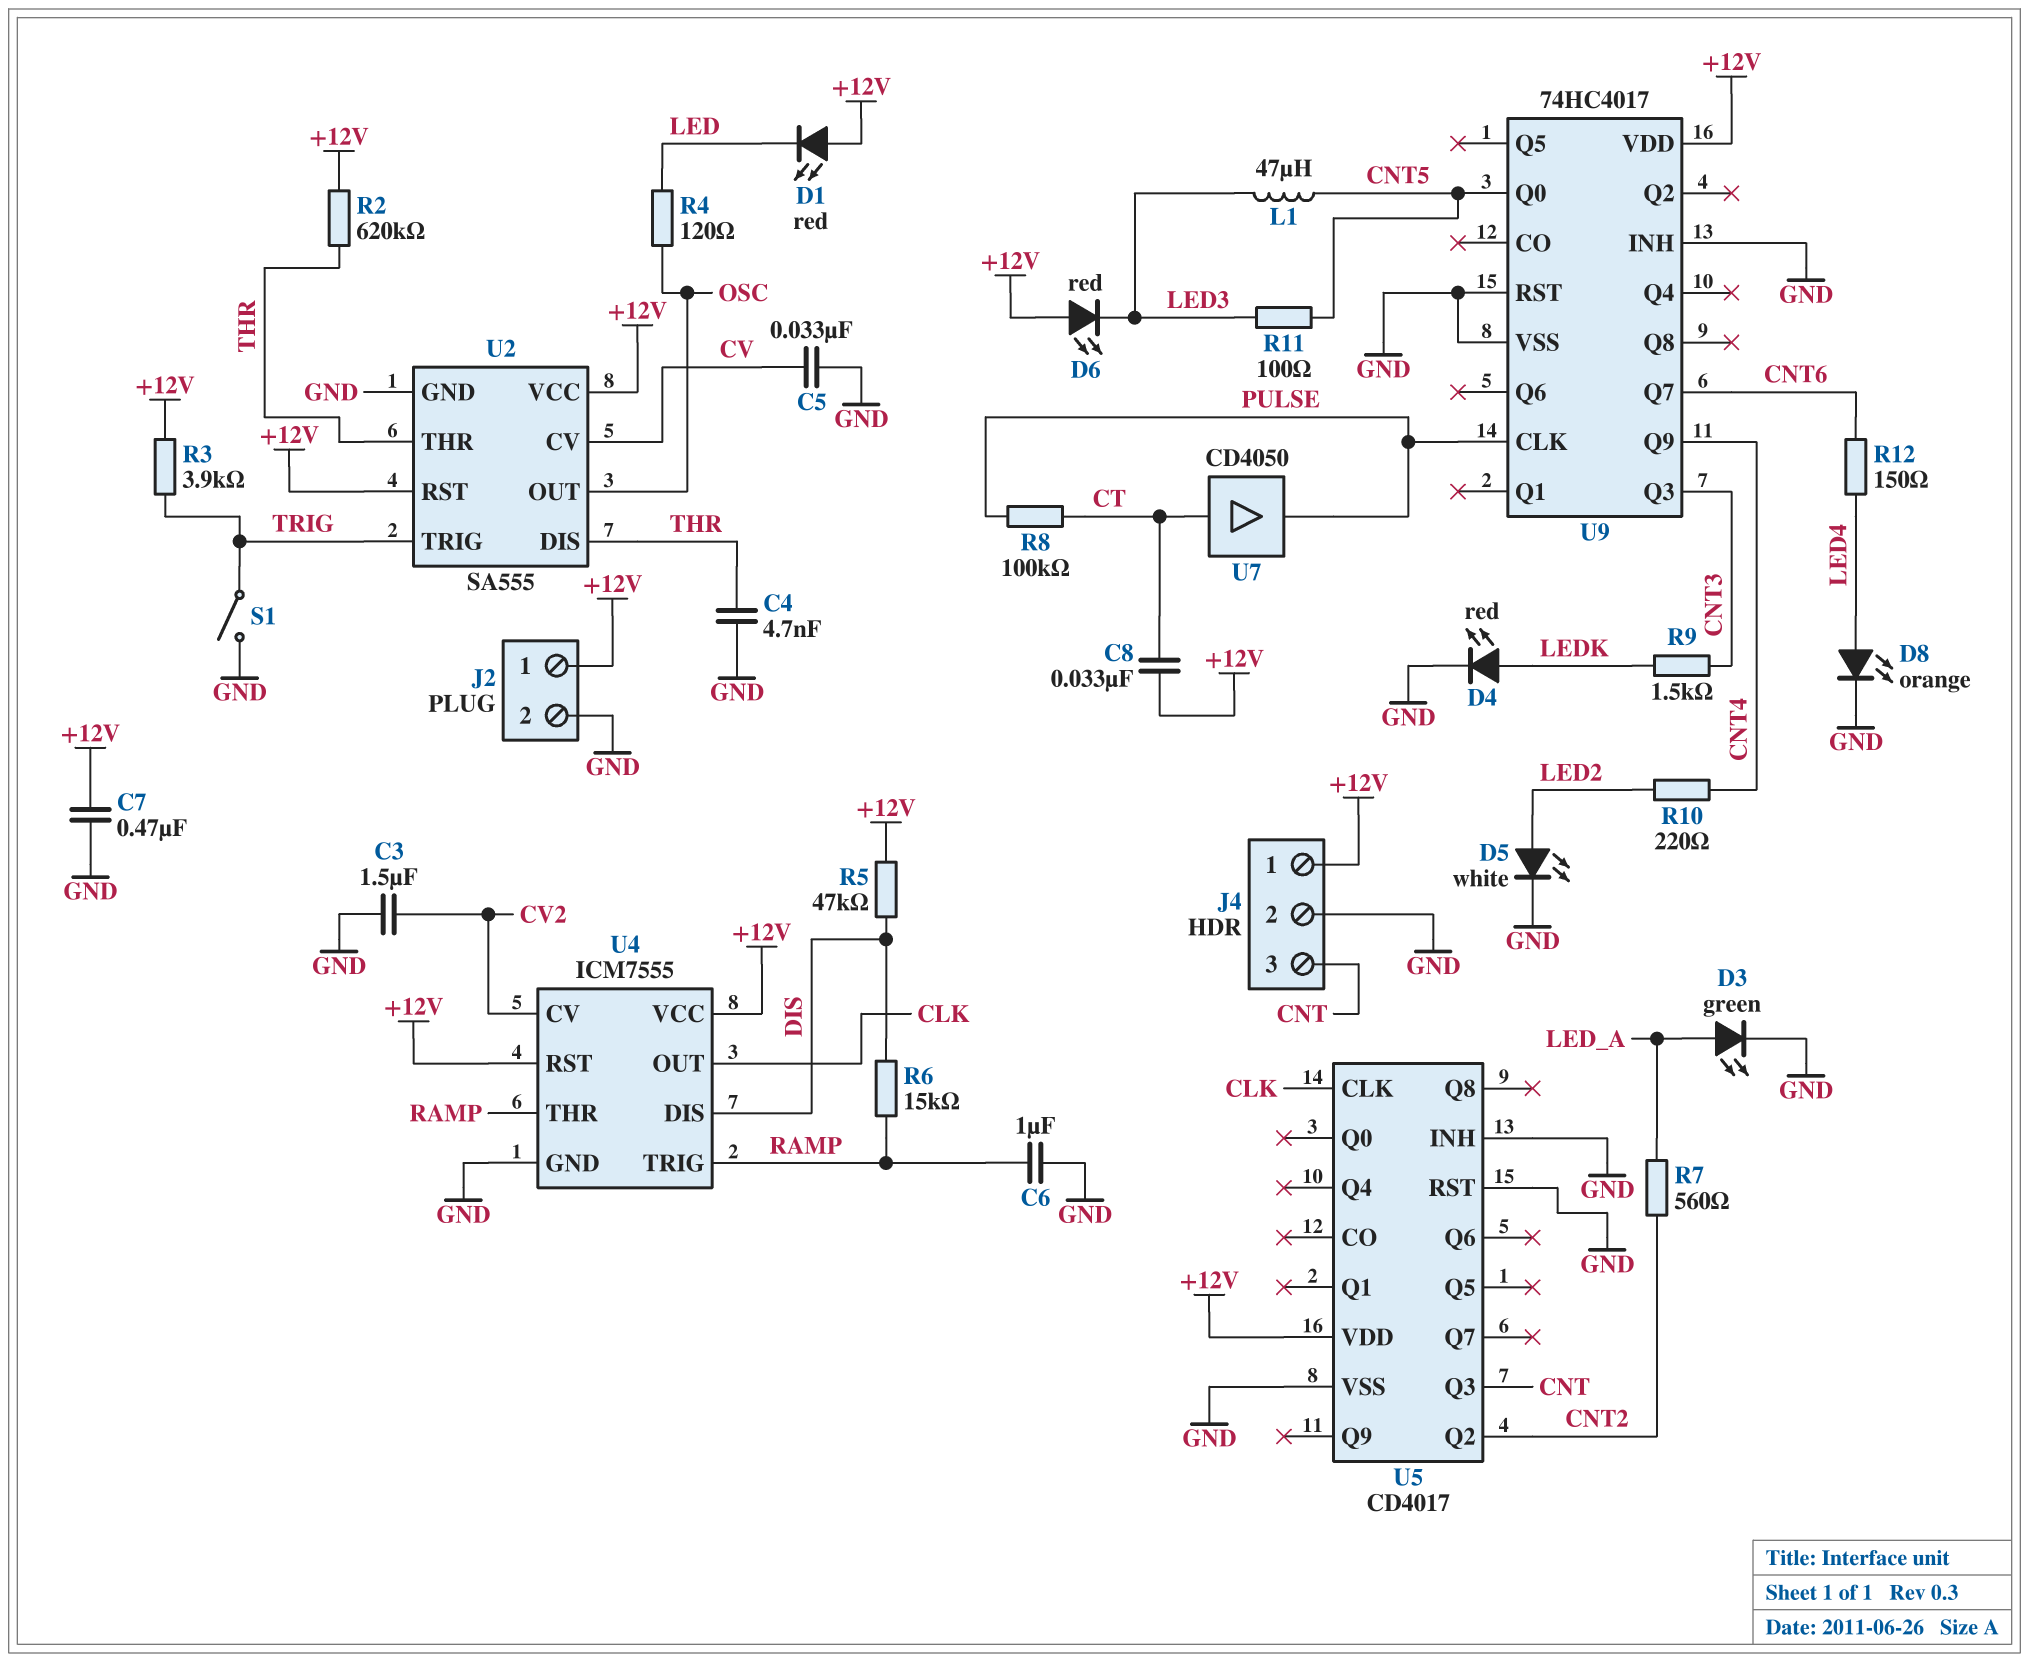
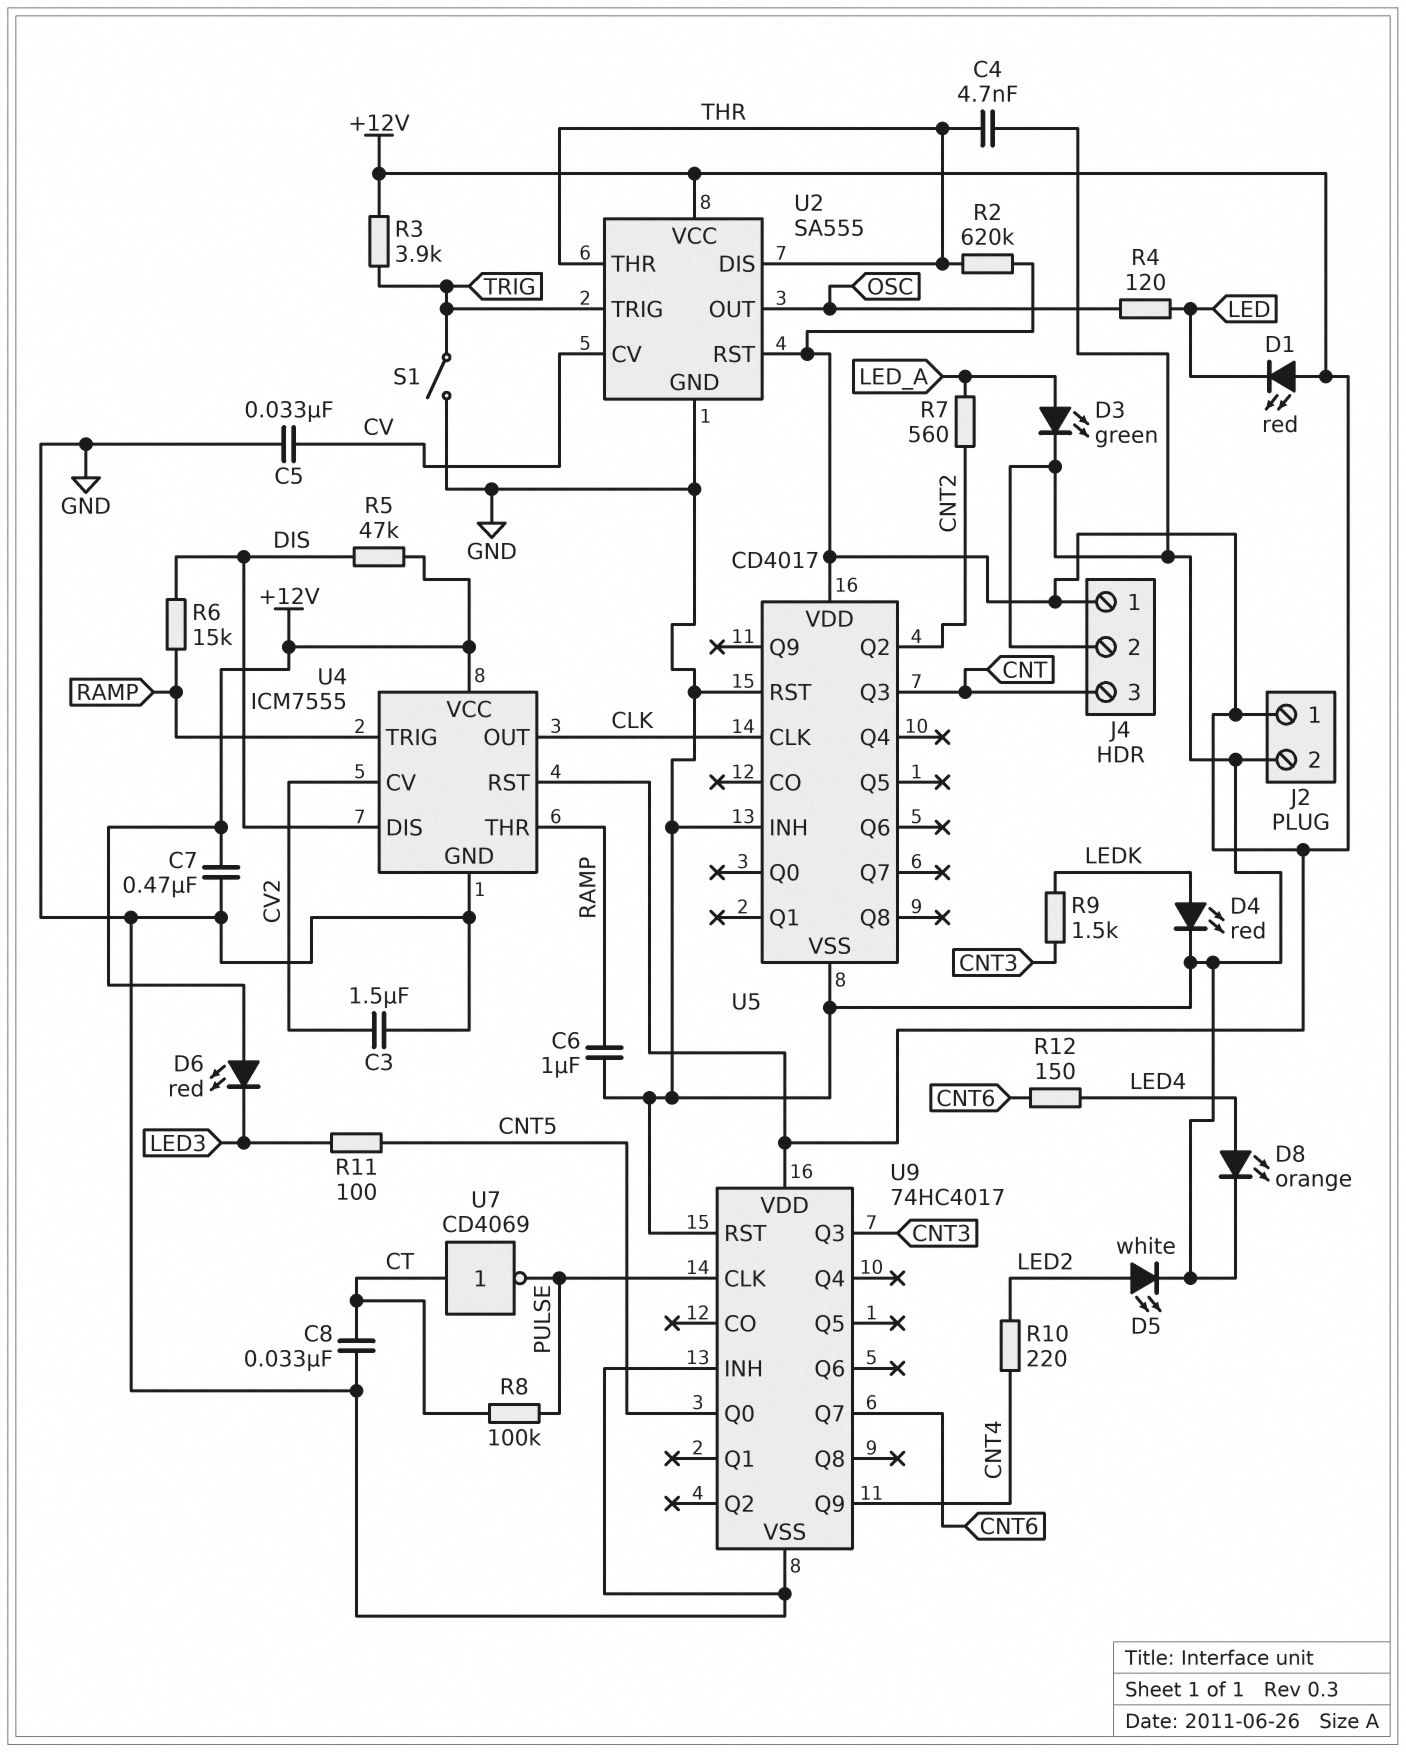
C8: 33nF (+12V, CT) -> 33nF (CT, GND)
L1: 47uH (CNT5, LED3) -> none
U7: buffer CD4050 (in CT, out PULSE) -> NOT CD4069 (in CT, out PULSE)

